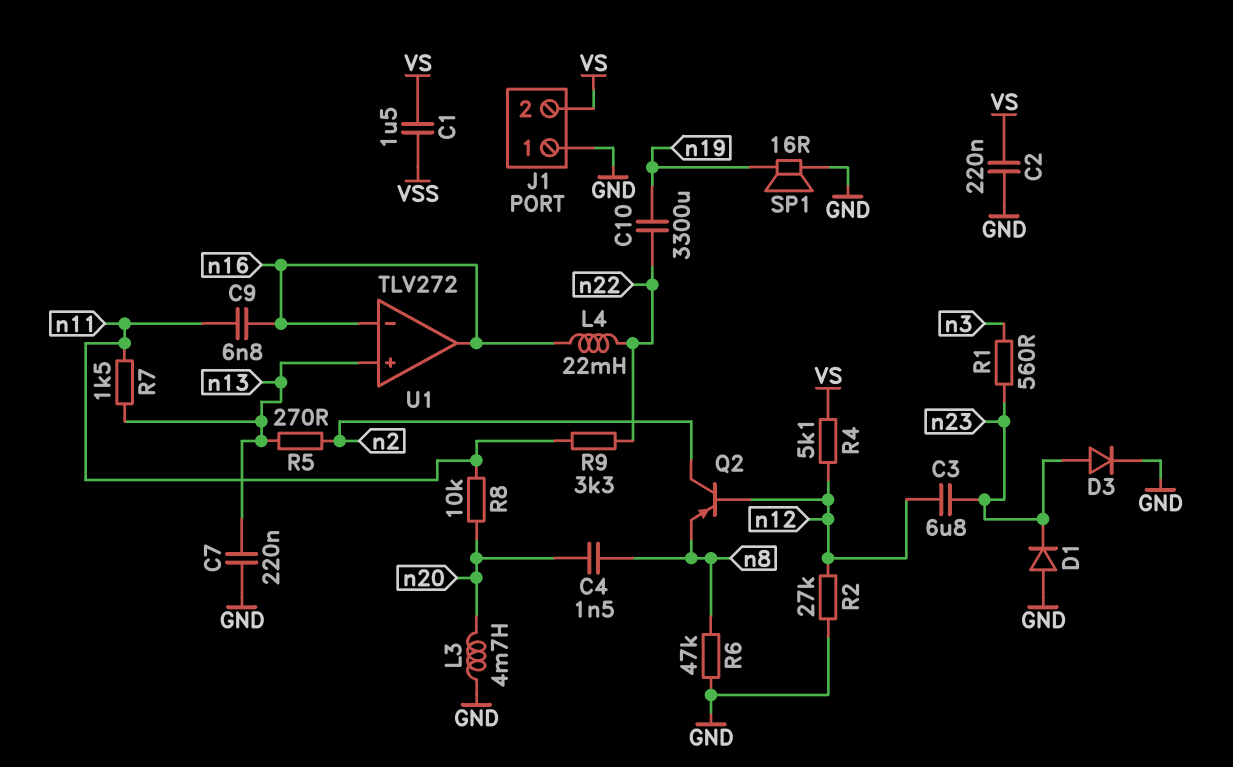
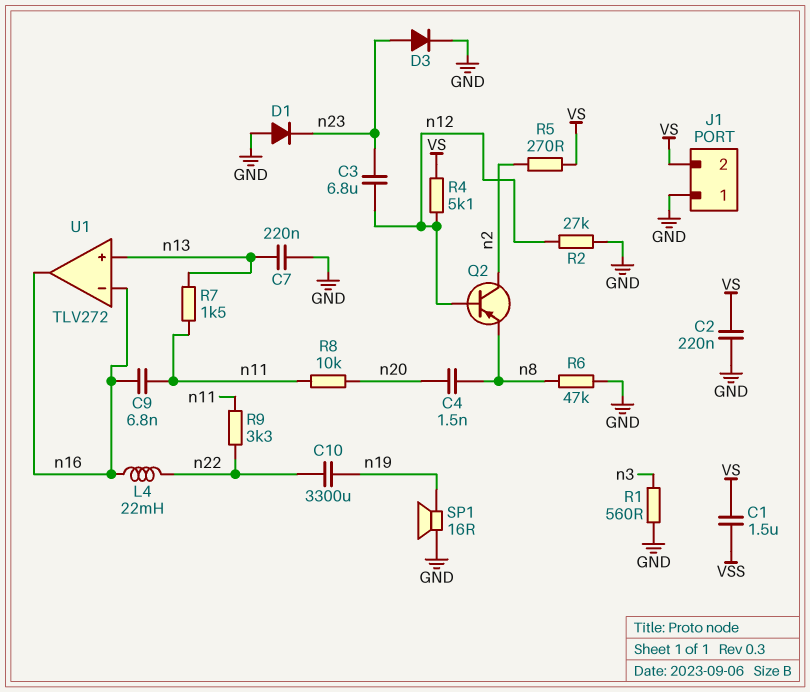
L3: 4.7mH (GND, n20) -> none
R1: 560 (n3, n23) -> 560 (GND, n3)
R5: 270 (n2, n13) -> 270 (VS, n2)

